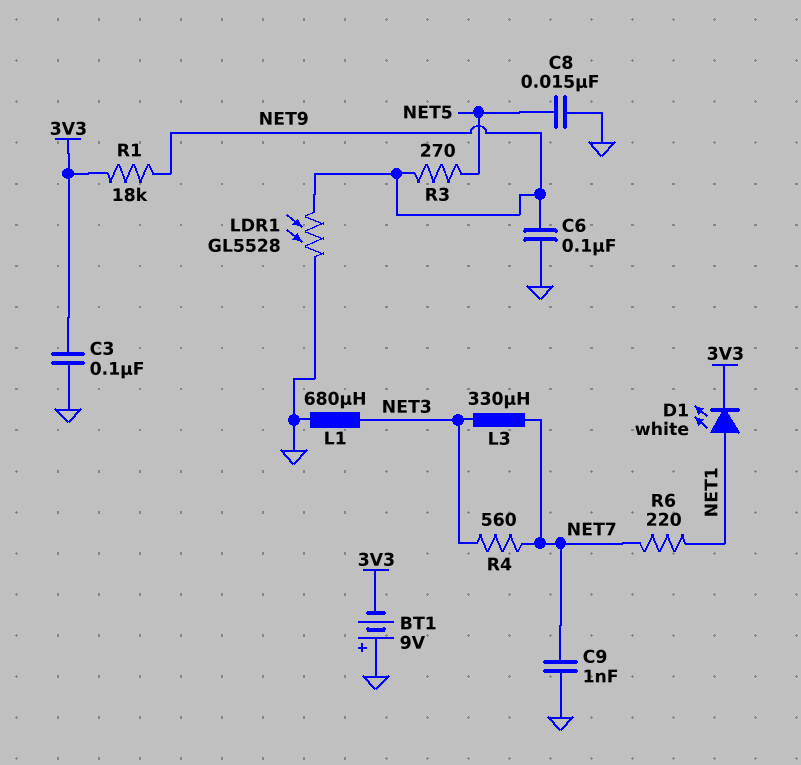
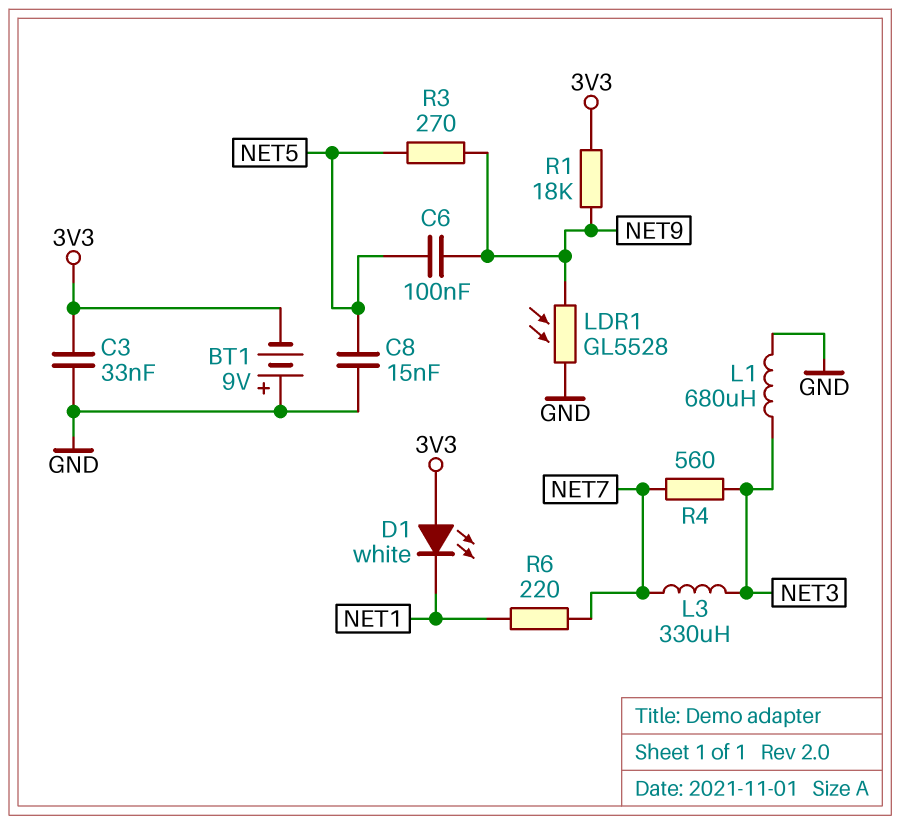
C3: 100nF (3V3, GND) -> 33nF (3V3, GND)
C6: 100nF (GND, NET9) -> 100nF (NET5, NET9)
C9: 1nF (GND, NET7) -> none
D1: LED white (A NET1, K 3V3) -> LED white (A 3V3, K NET1)

